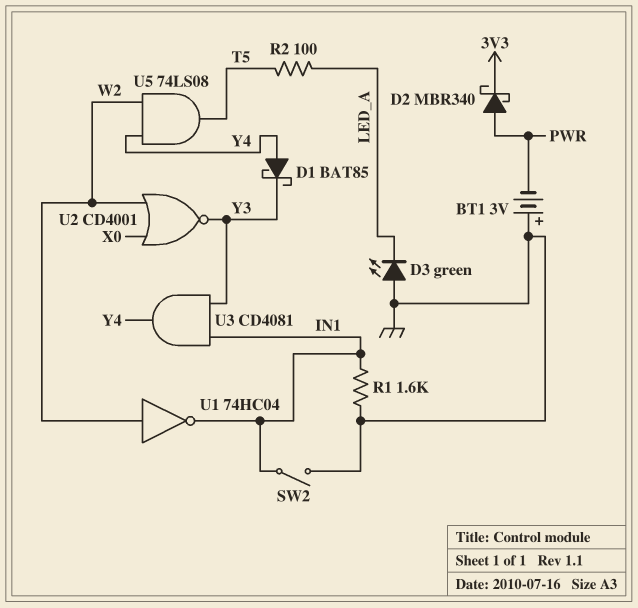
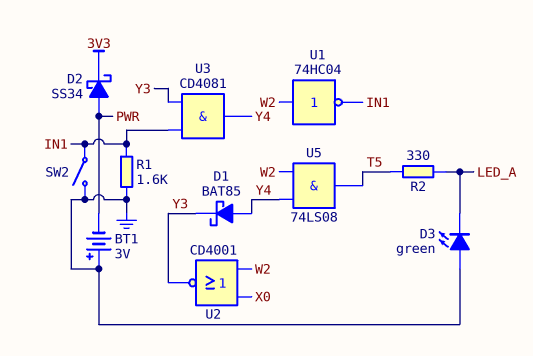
D2: schottky MBR340 (A PWR, K 3V3) -> schottky SS34 (A PWR, K 3V3)
R2: 100 (LED_A, T5) -> 330 (LED_A, T5)

